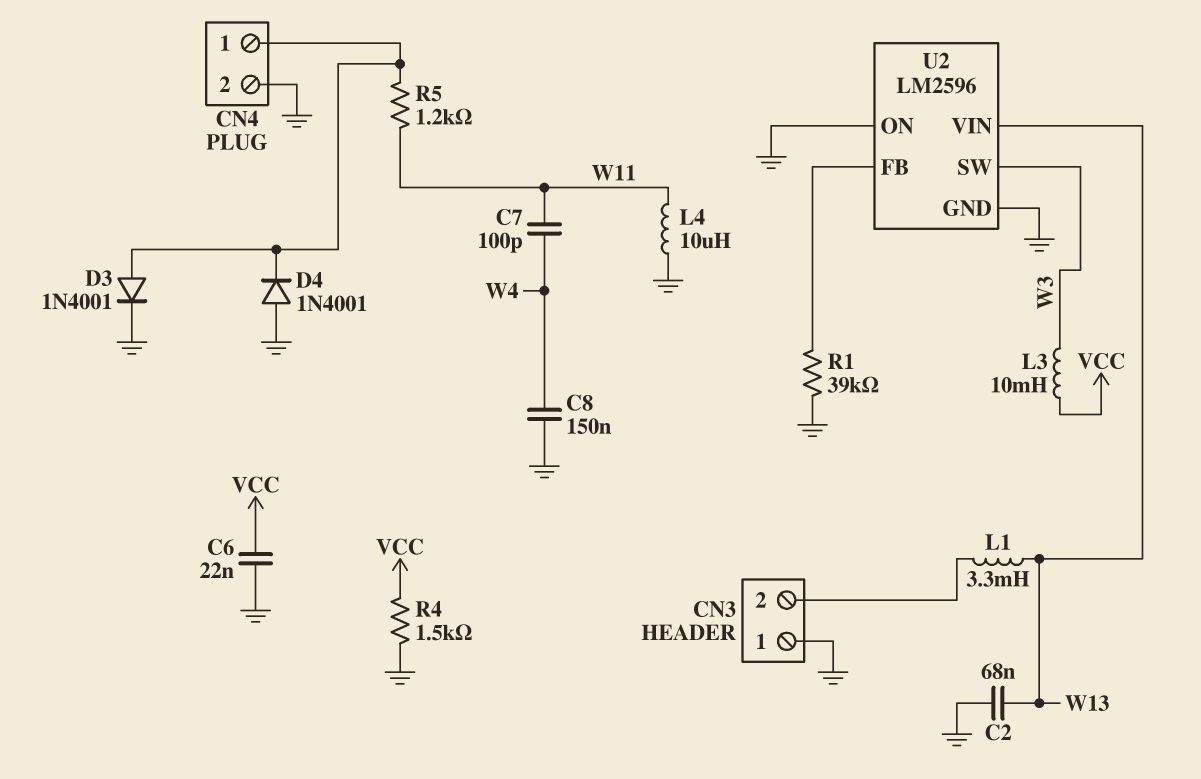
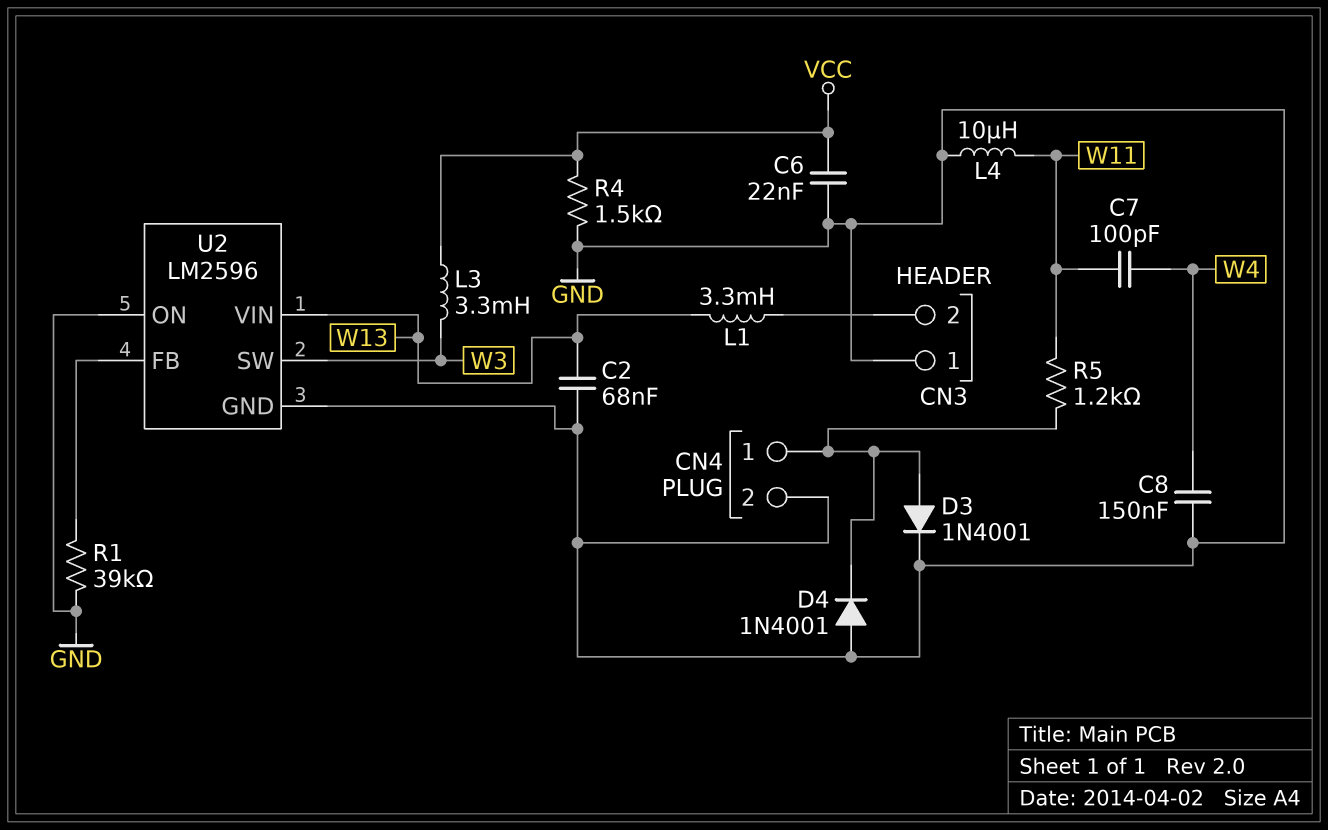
L3: 10mH (VCC, W3) -> 3.3mH (VCC, W3)

